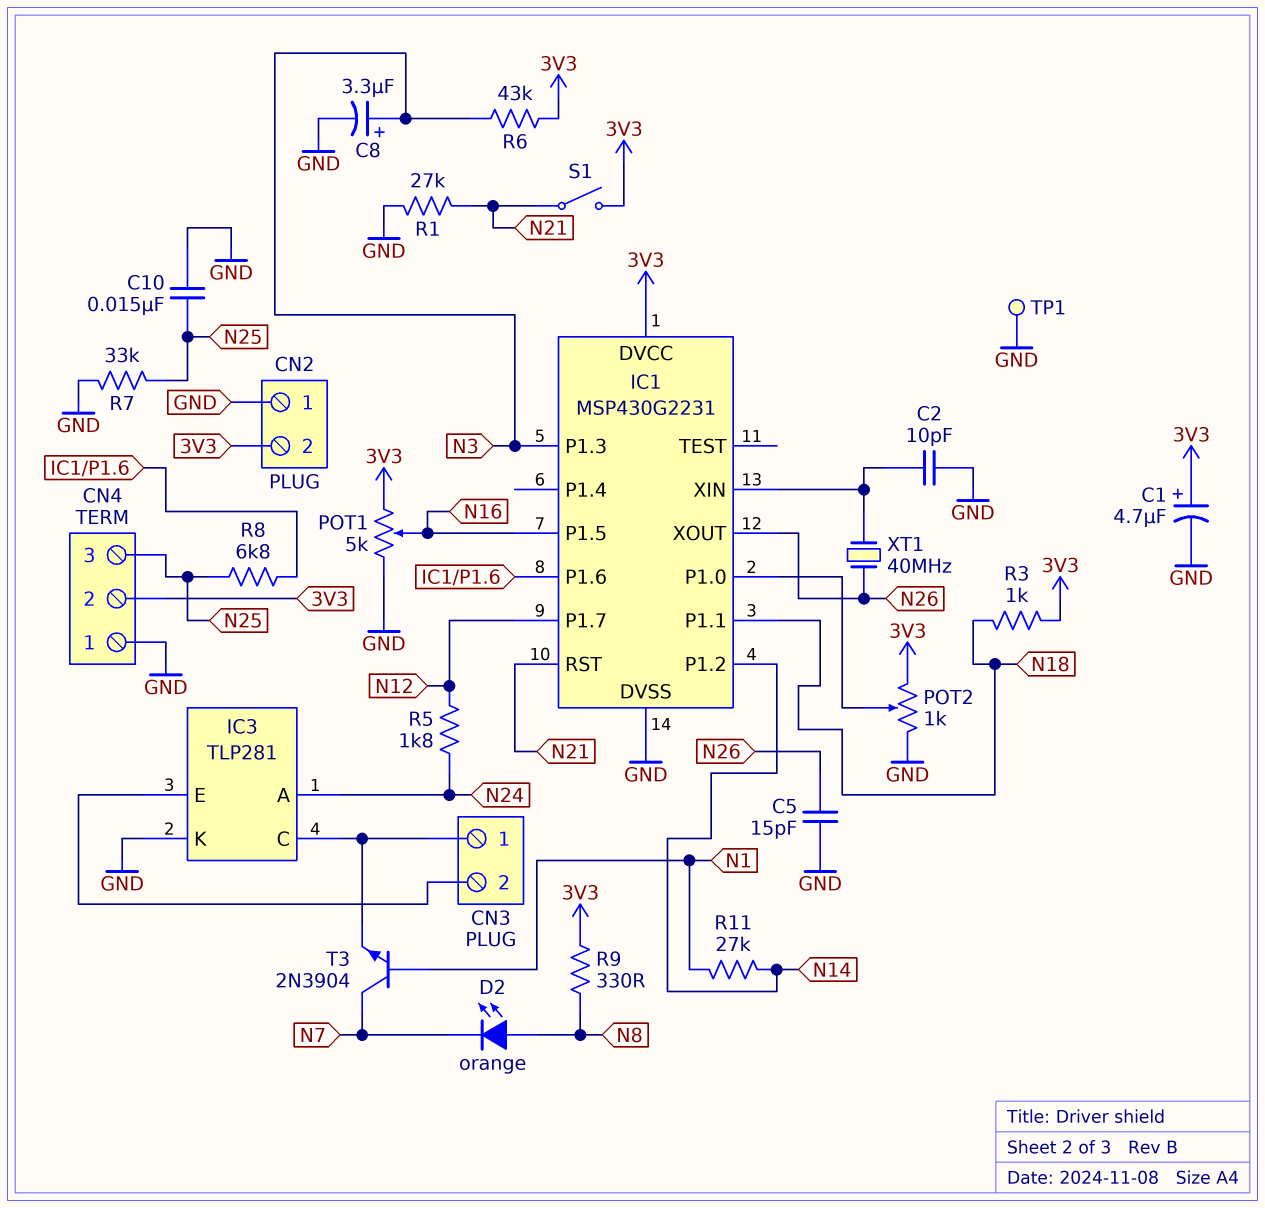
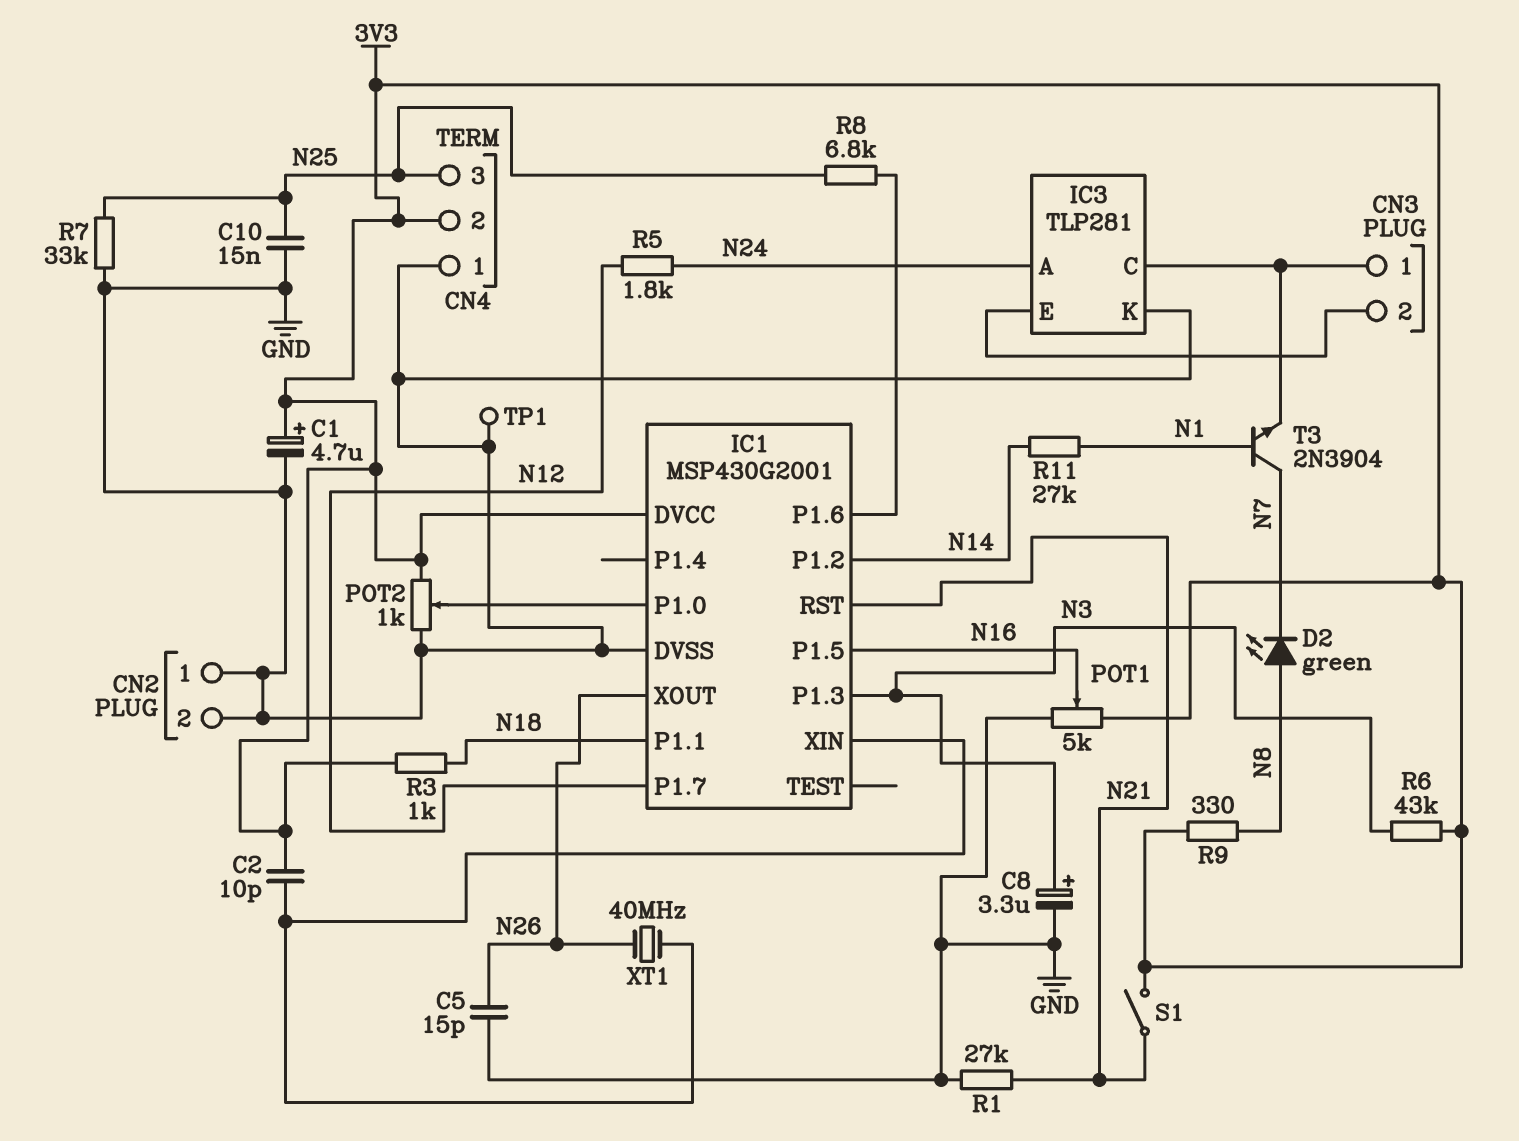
C2: 10pF (GND, IC1/XIN) -> 10pF (3V3, IC1/XIN)
CN2 pin 2: 3V3 -> GND
D2: LED orange (A N8, K N7) -> LED green (A N8, K N7)
IC1: MSP430G2231 -> MSP430G2001

